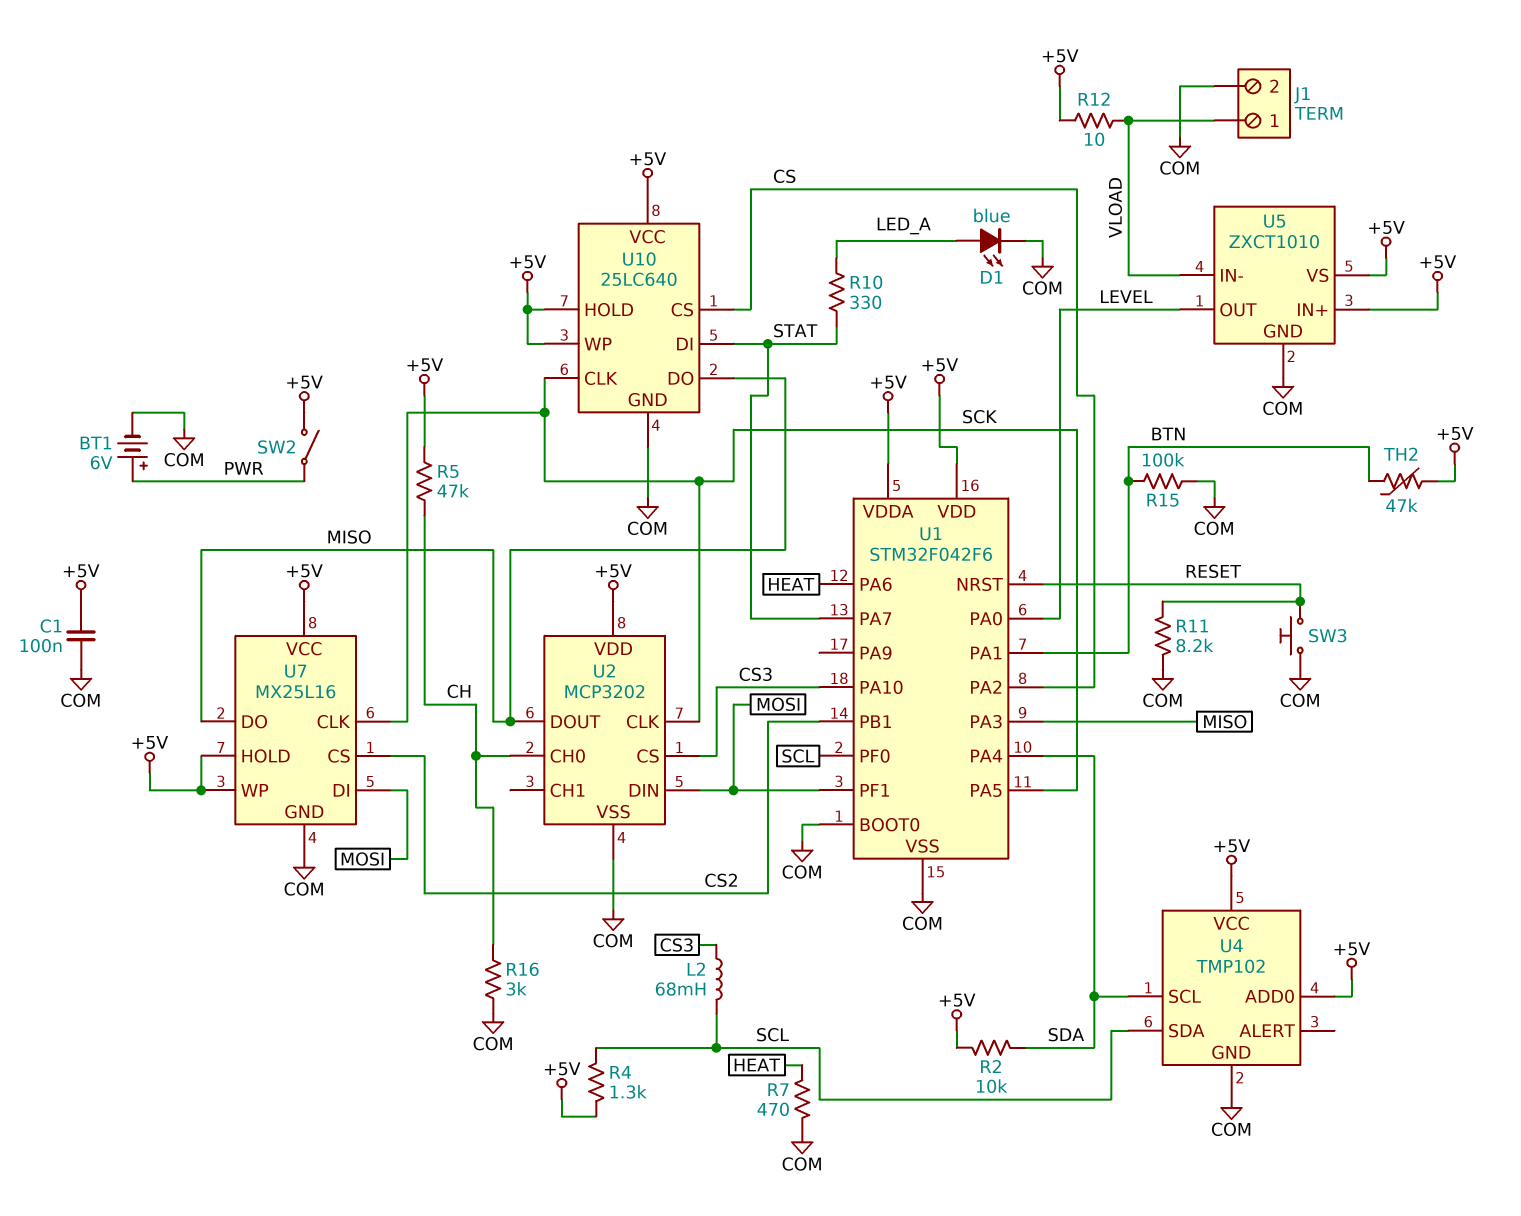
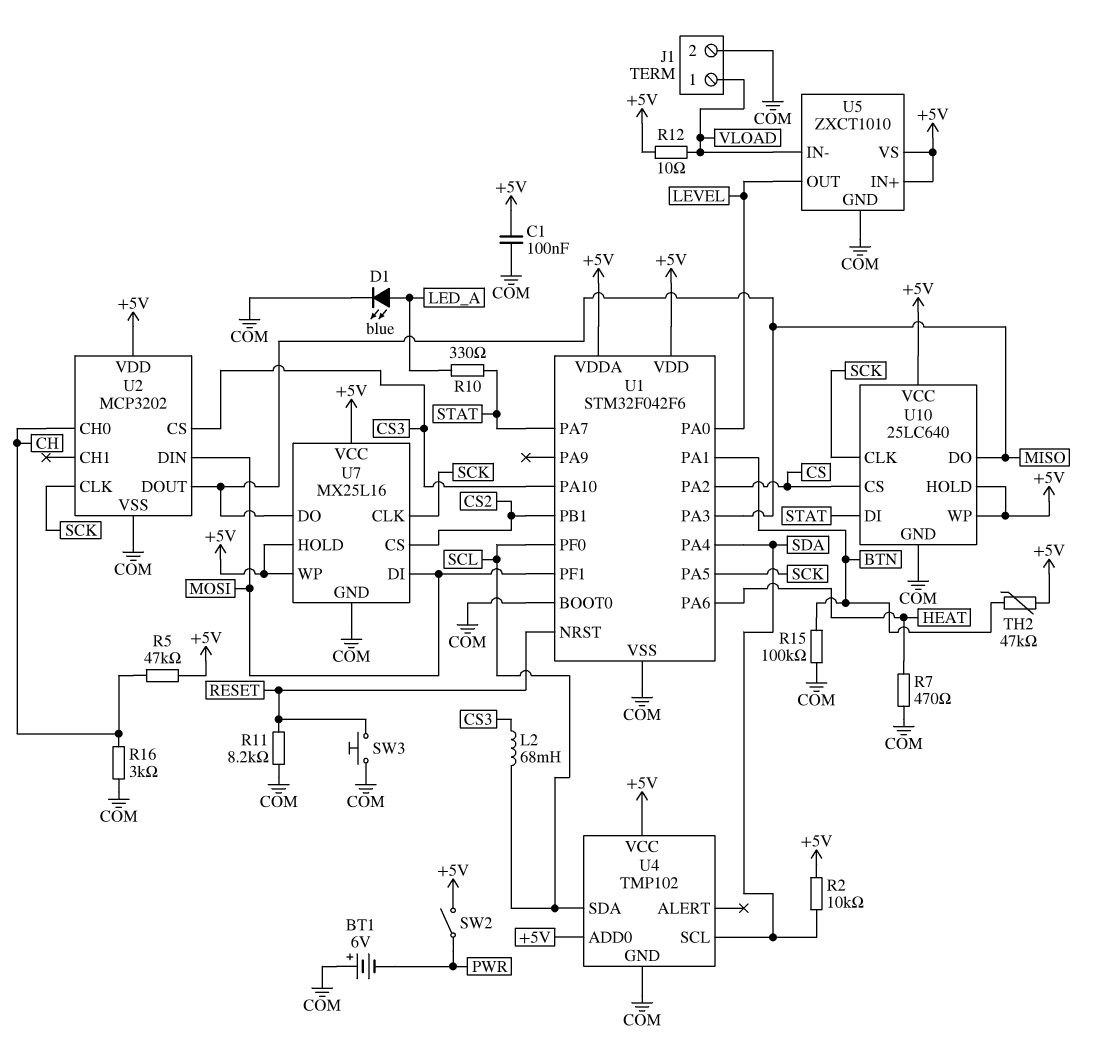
BT1: 6V (plus PWR, minus COM) -> 6V (plus COM, minus PWR)
R4: 1.3k (+5V, SCL) -> none

